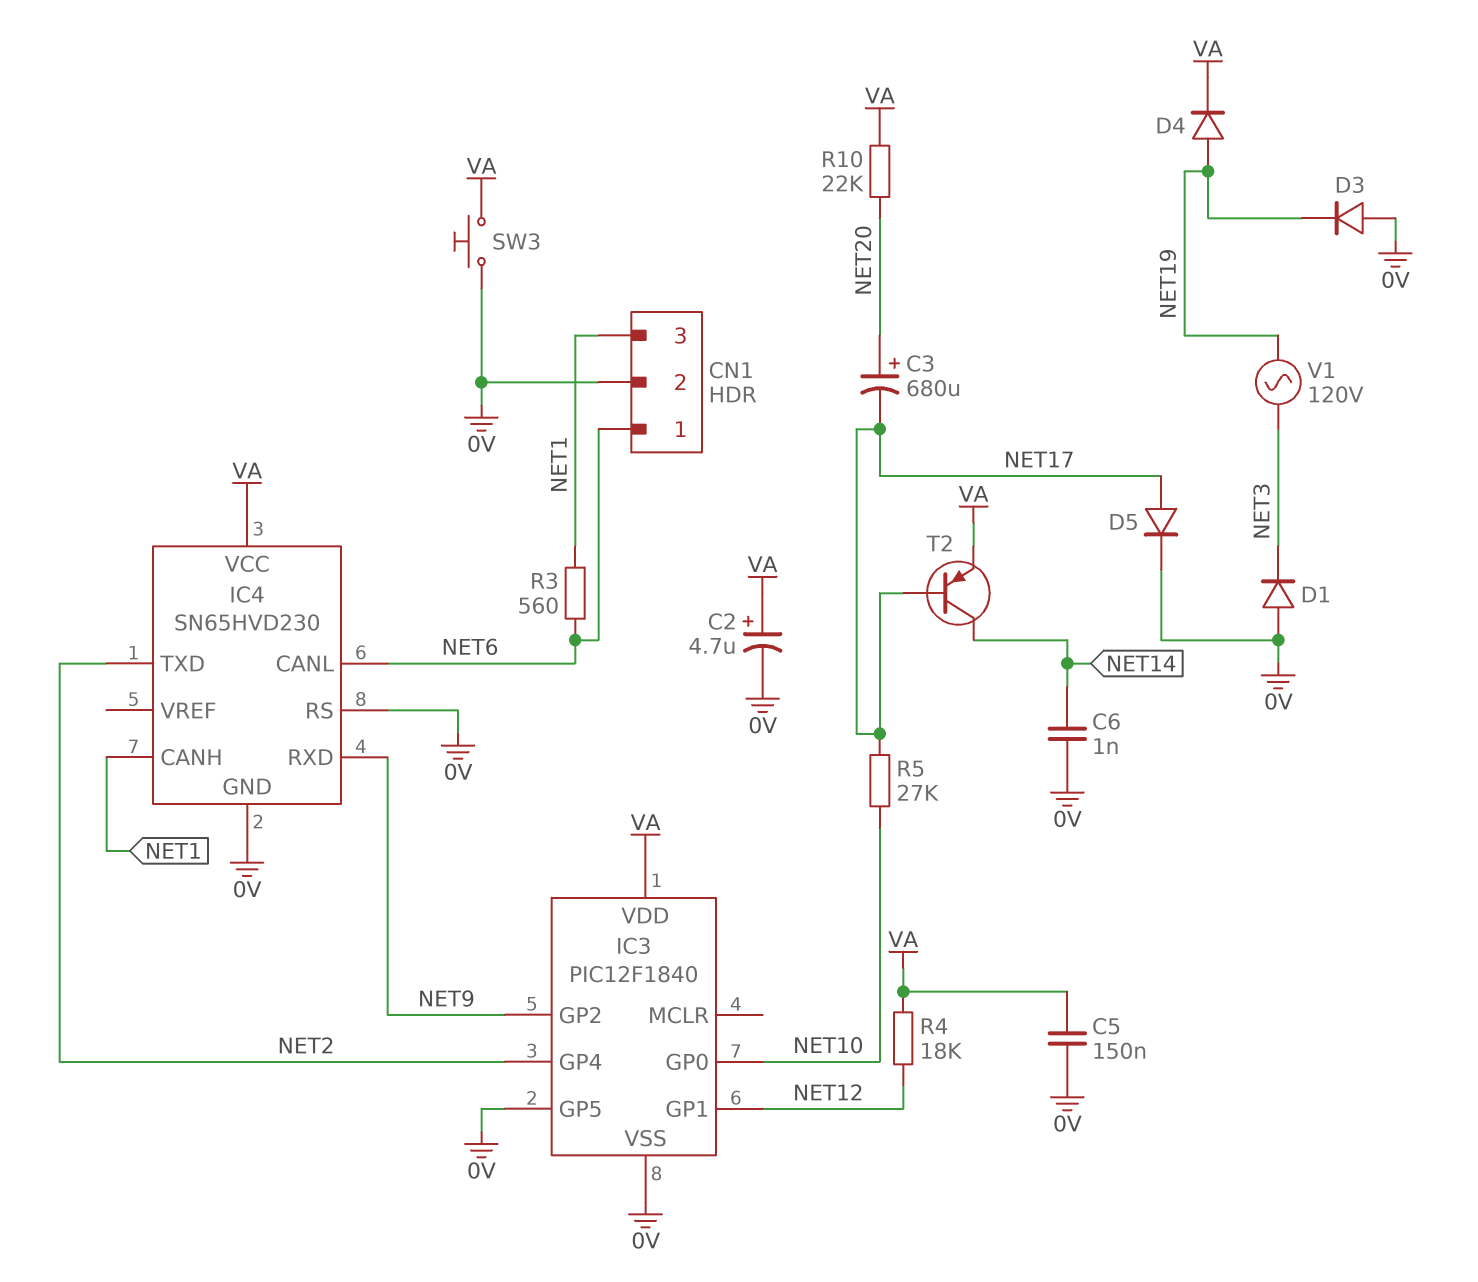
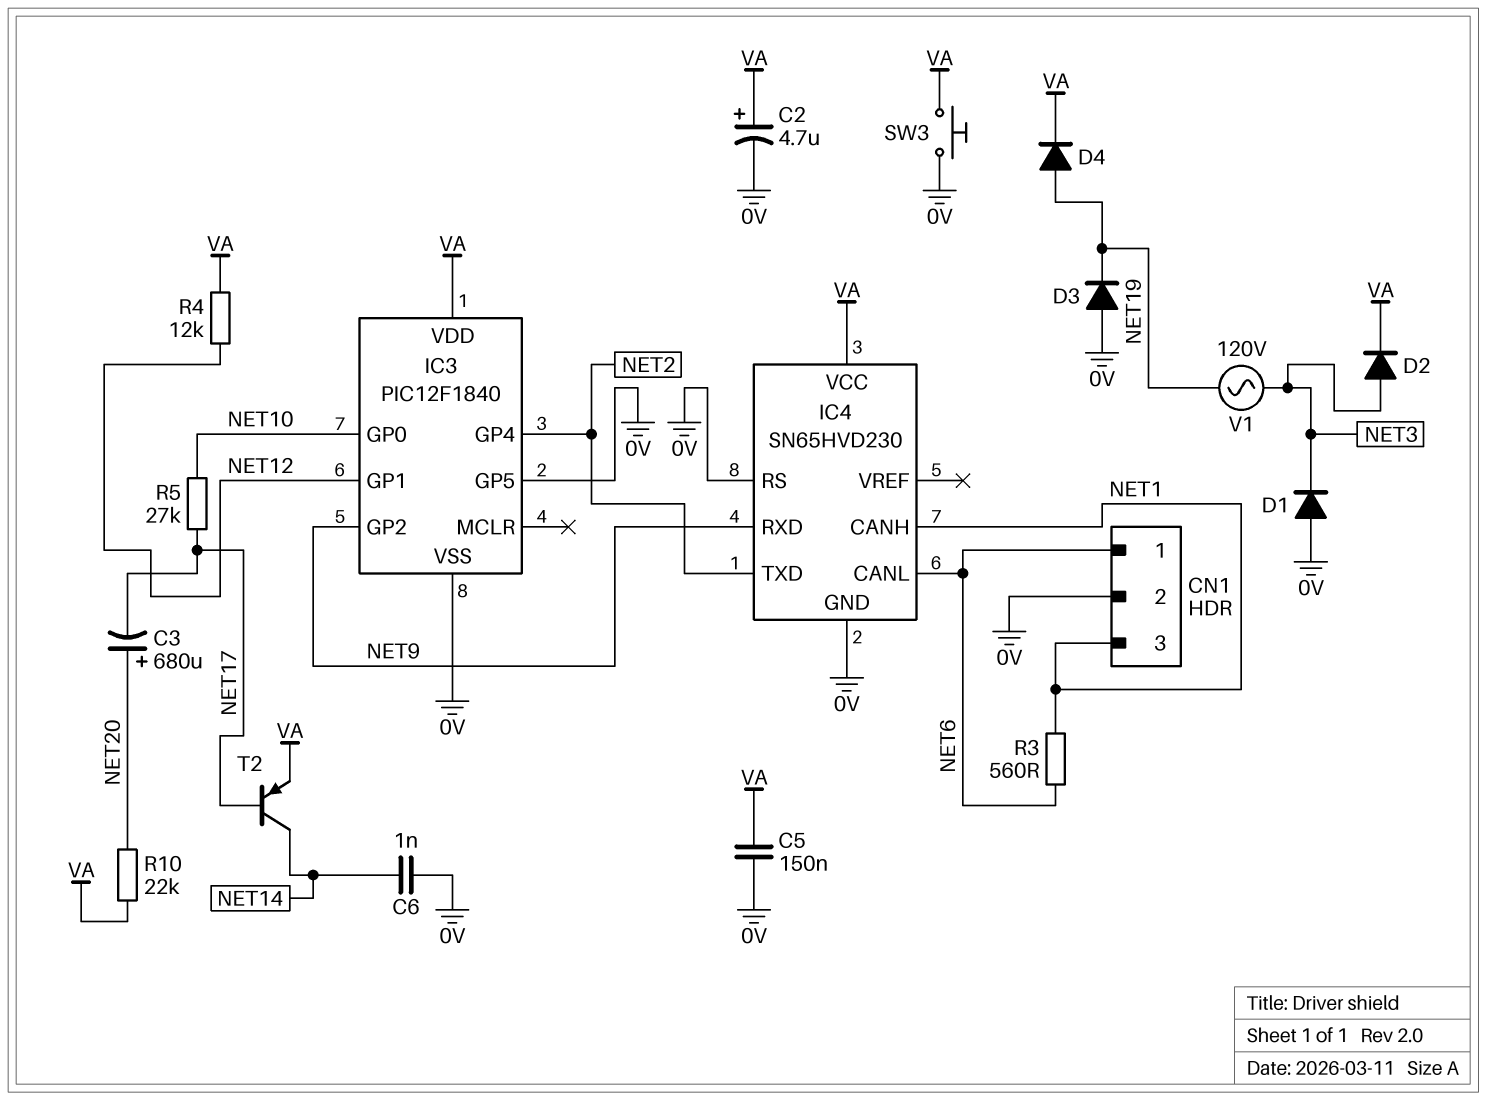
D2: none -> diode (A NET3, K VA)
D5: diode (A NET17, K 0V) -> none
R4: 18k (NET12, VA) -> 12k (NET12, VA)

